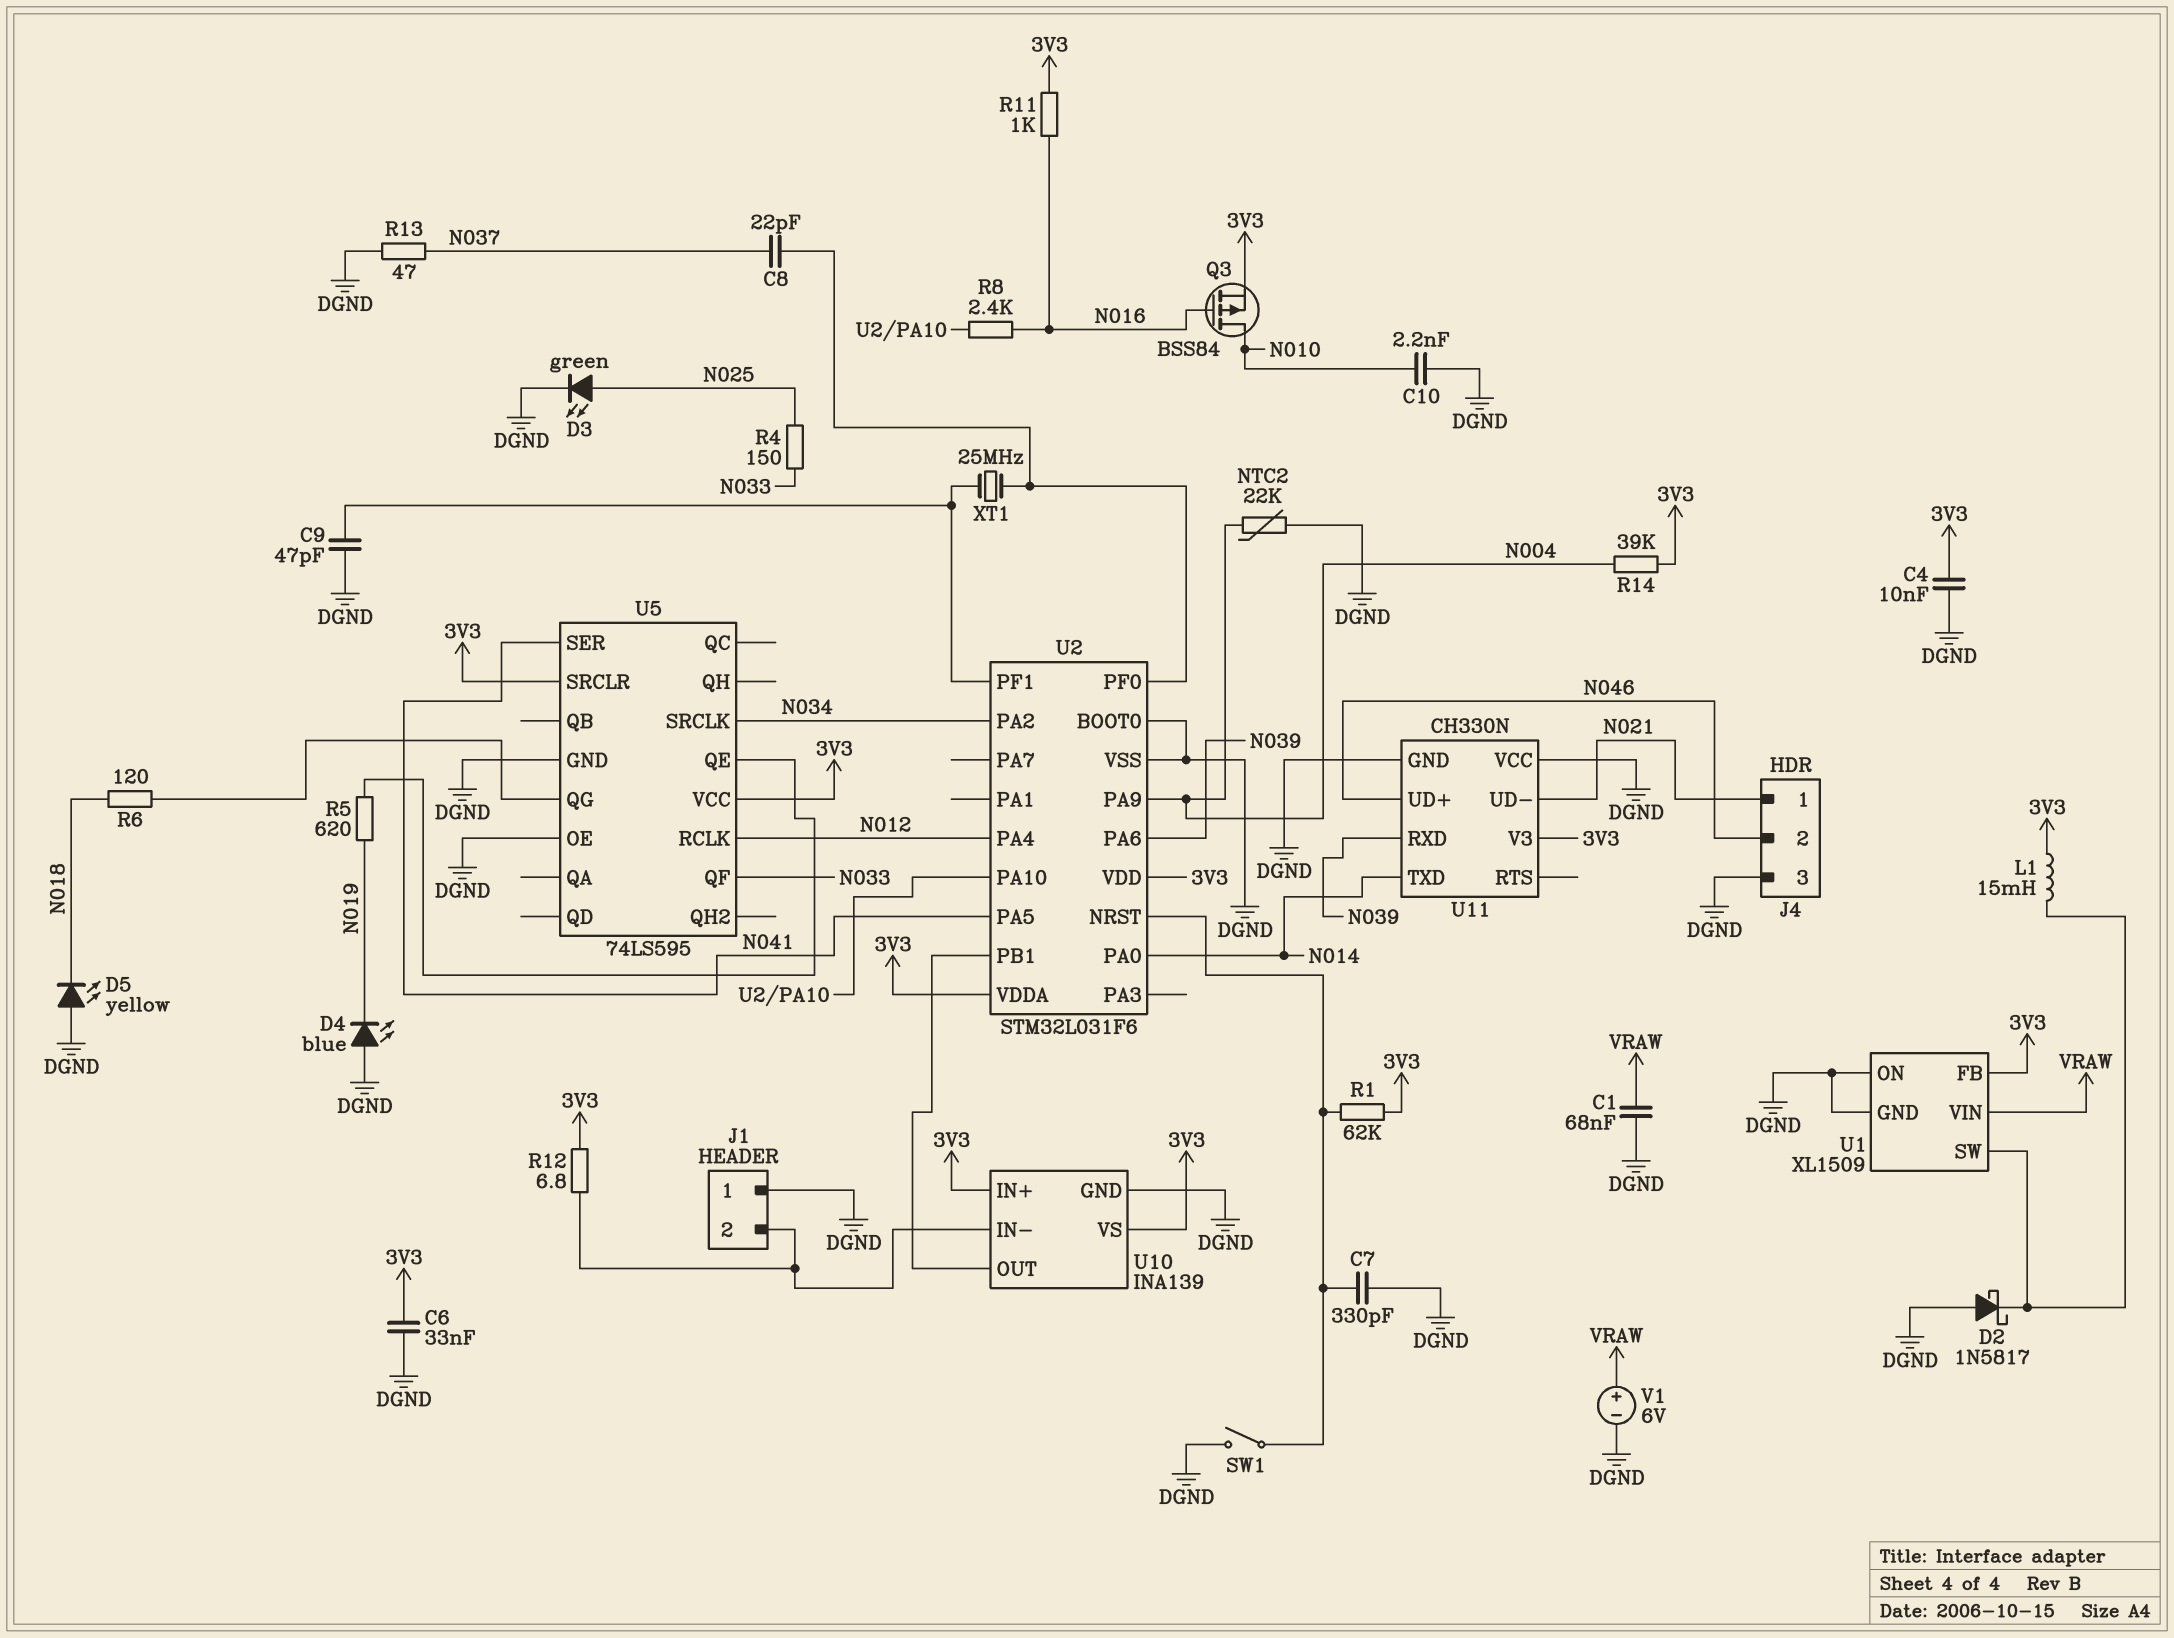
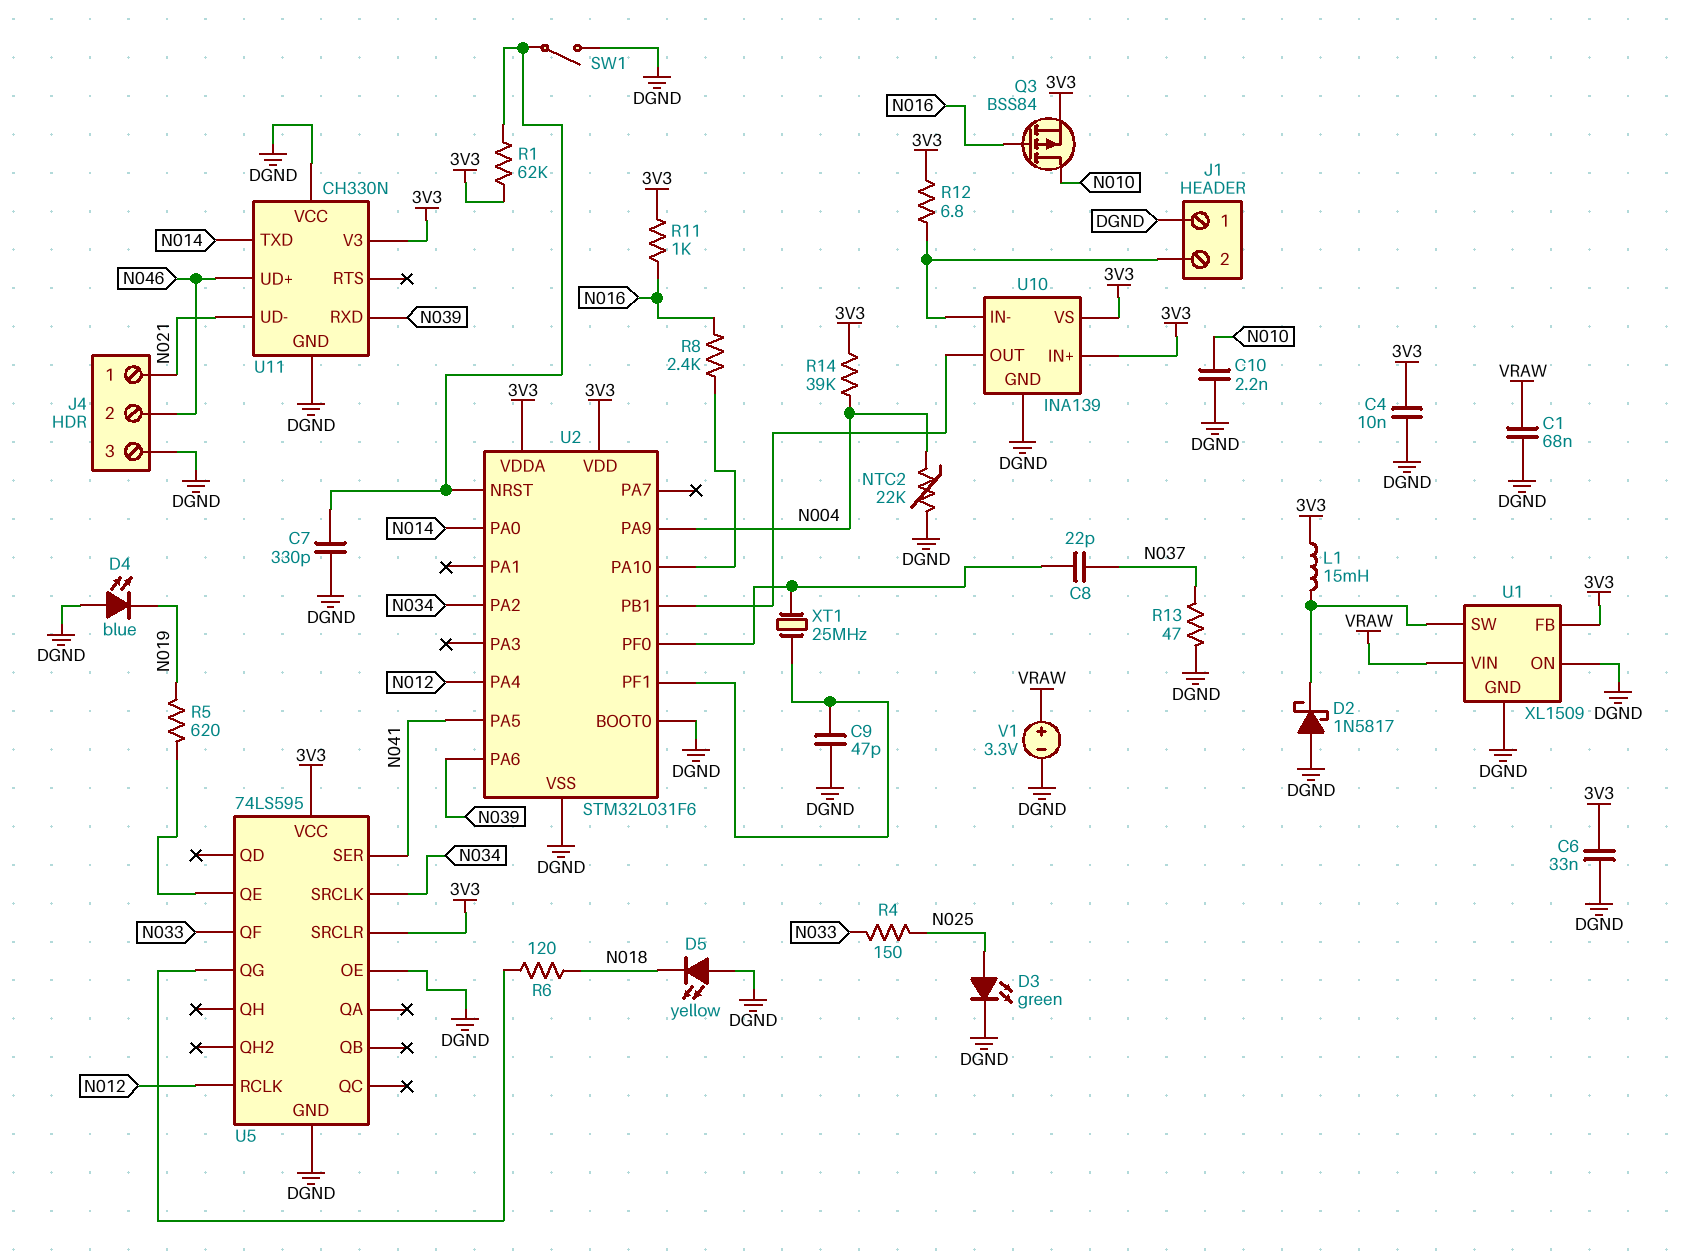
V1: 6V (plus VRAW, minus DGND) -> 3.3V (plus VRAW, minus DGND)

